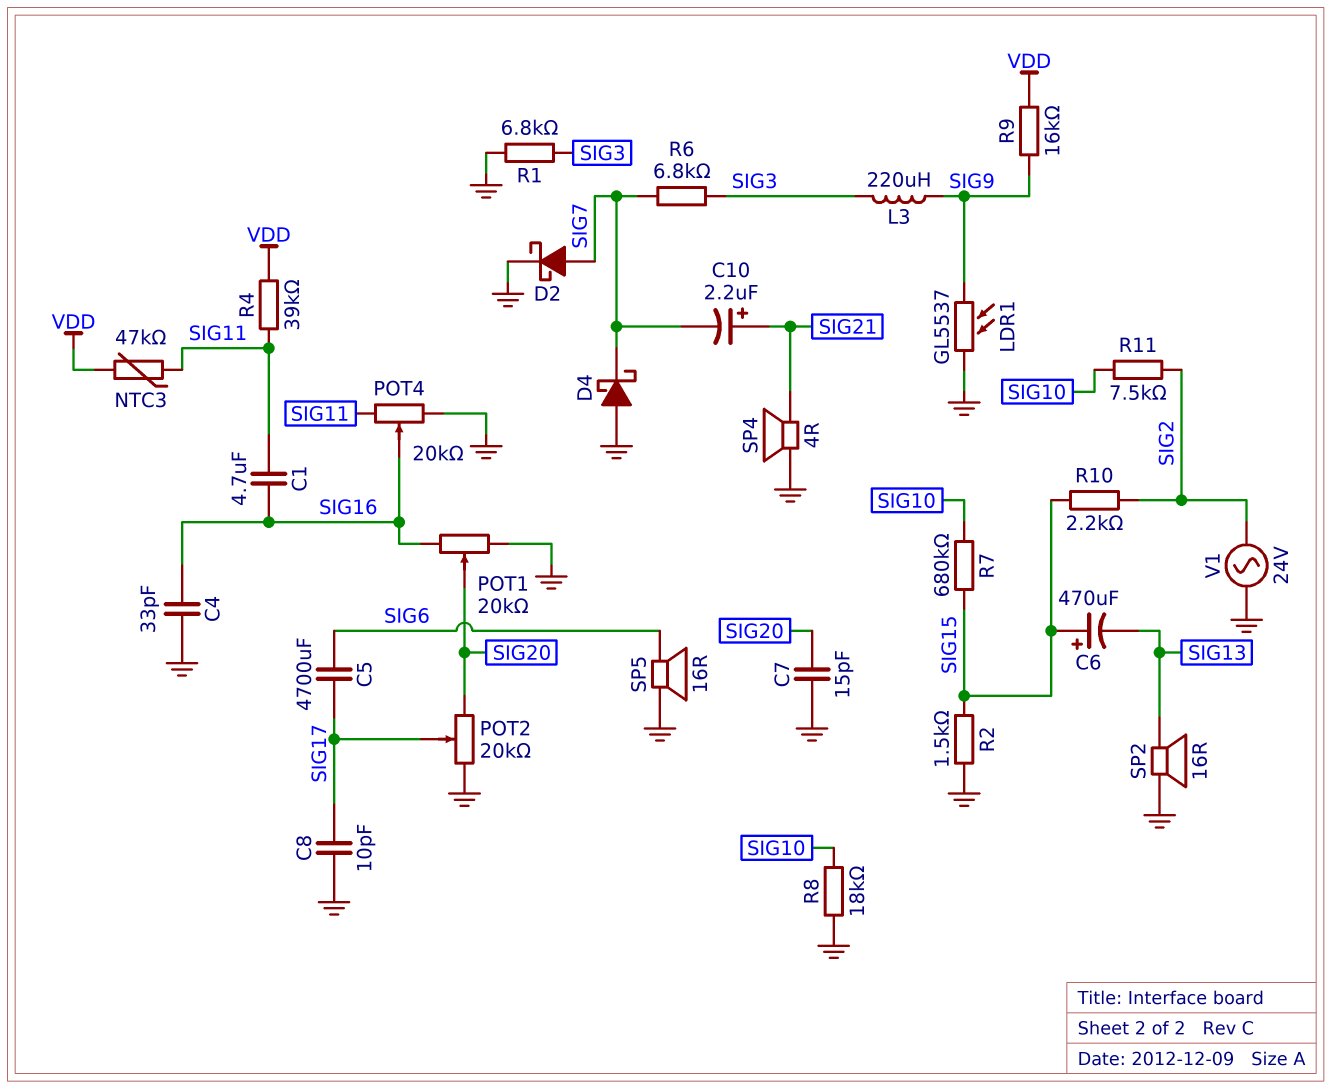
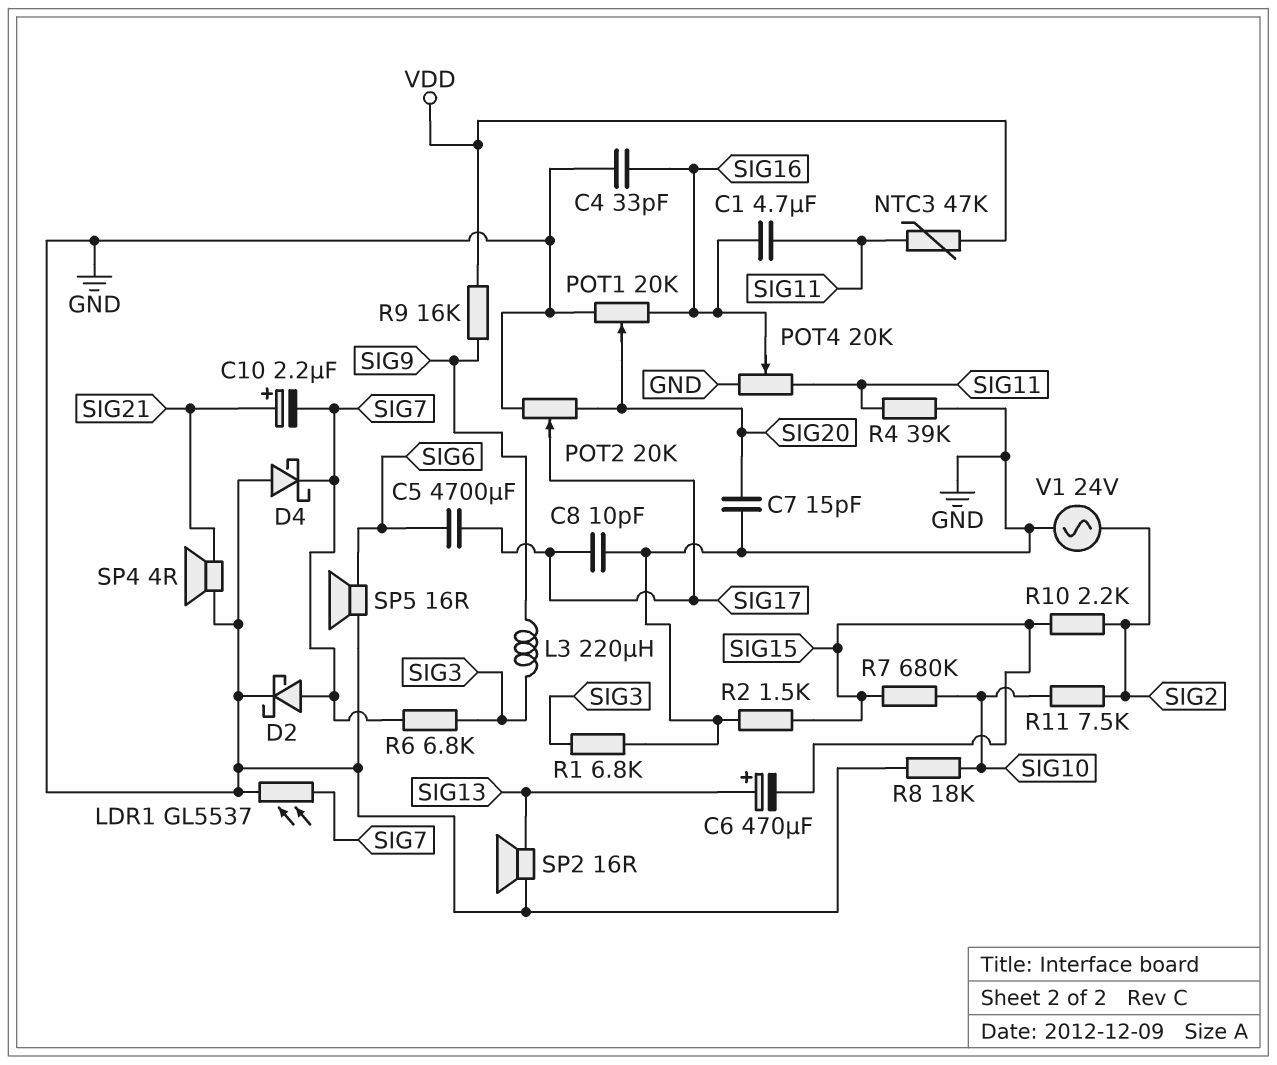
C6: 470uF (plus SIG15, minus SIG13) -> 470uF (plus SIG13, minus SIG15)
LDR1: GL5537 (GND, SIG9) -> GL5537 (GND, SIG7)
R4: 39k (SIG11, VDD) -> 39k (GND, SIG11)

